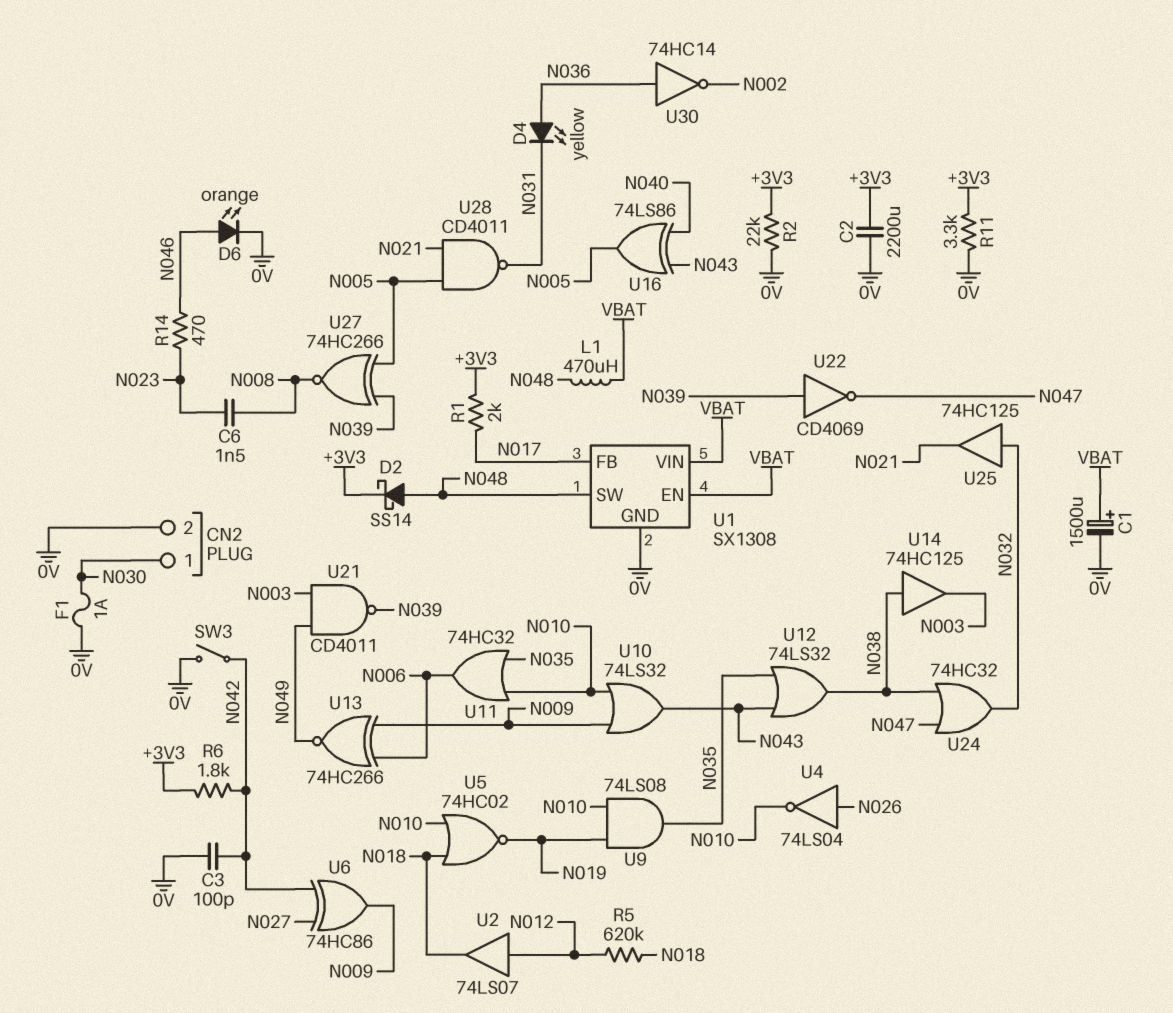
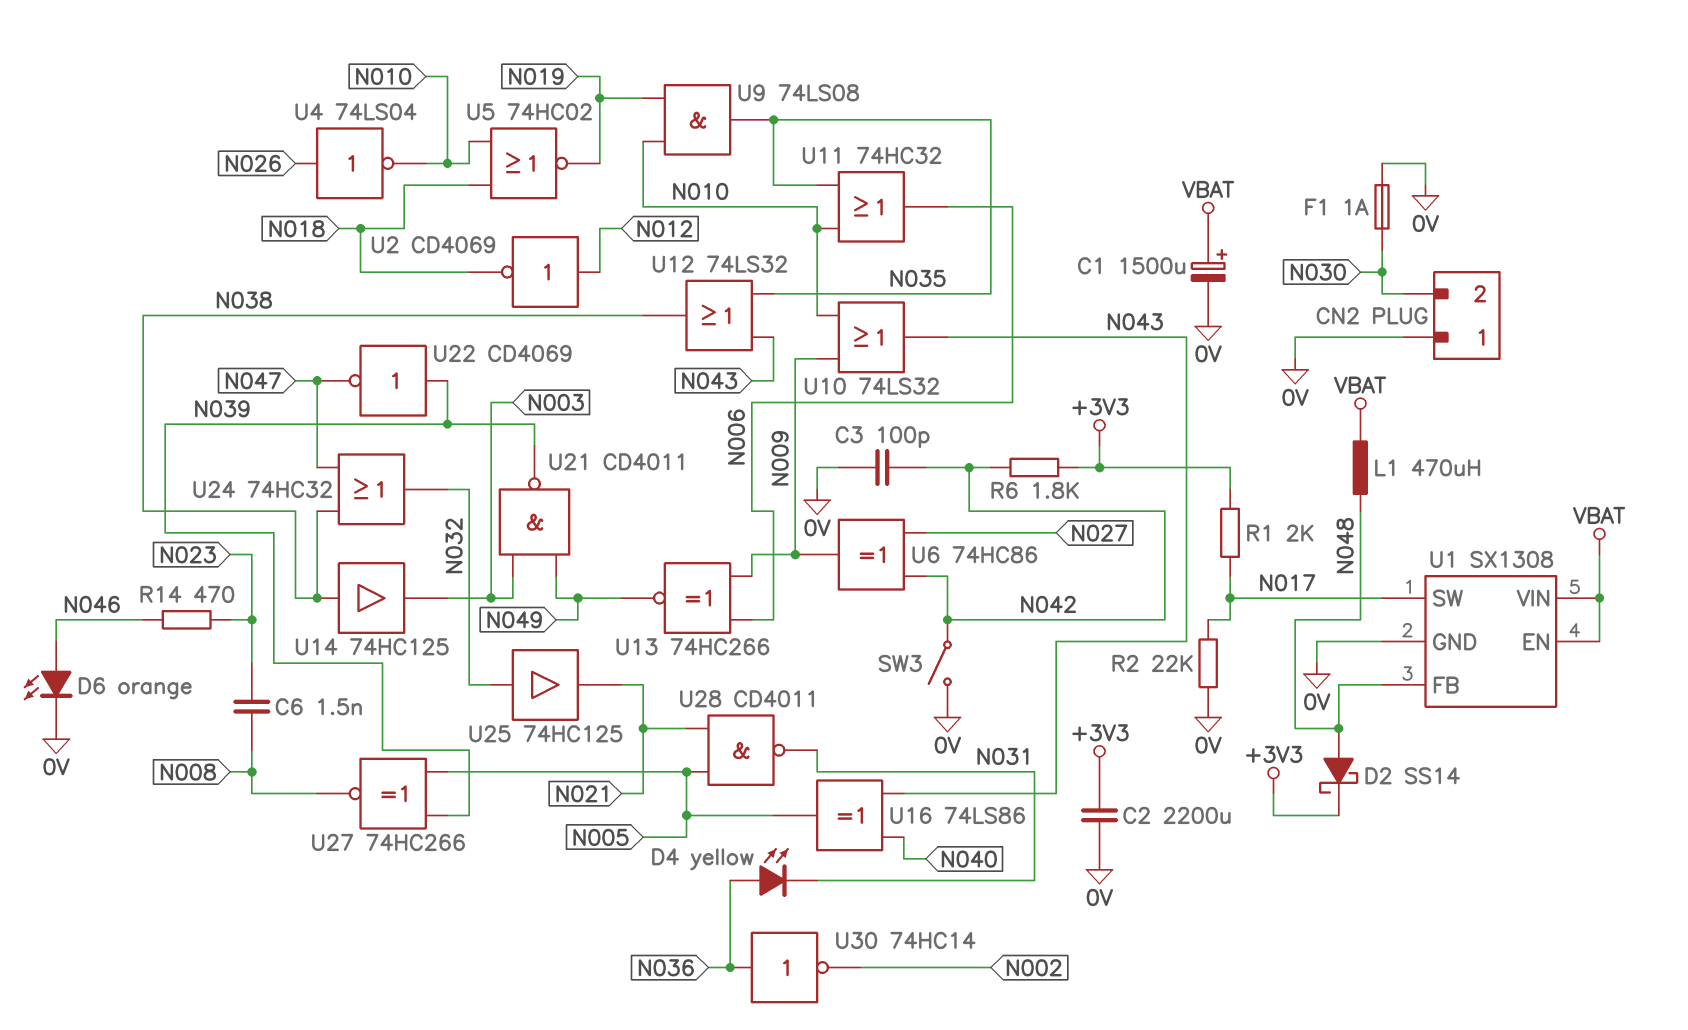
CN2 pin 1: N030 -> 0V
CN2 pin 2: 0V -> N030
R2: 22k (+3V3, 0V) -> 22k (0V, N017)
R5: 620k (N012, N018) -> none
R11: 3.3k (+3V3, 0V) -> none
U1 pin FB: N017 -> N048
U1 pin SW: N048 -> N017
U2: buffer 74LS07 (in N012, out N018) -> NOT CD4069 (in N012, out N018)

